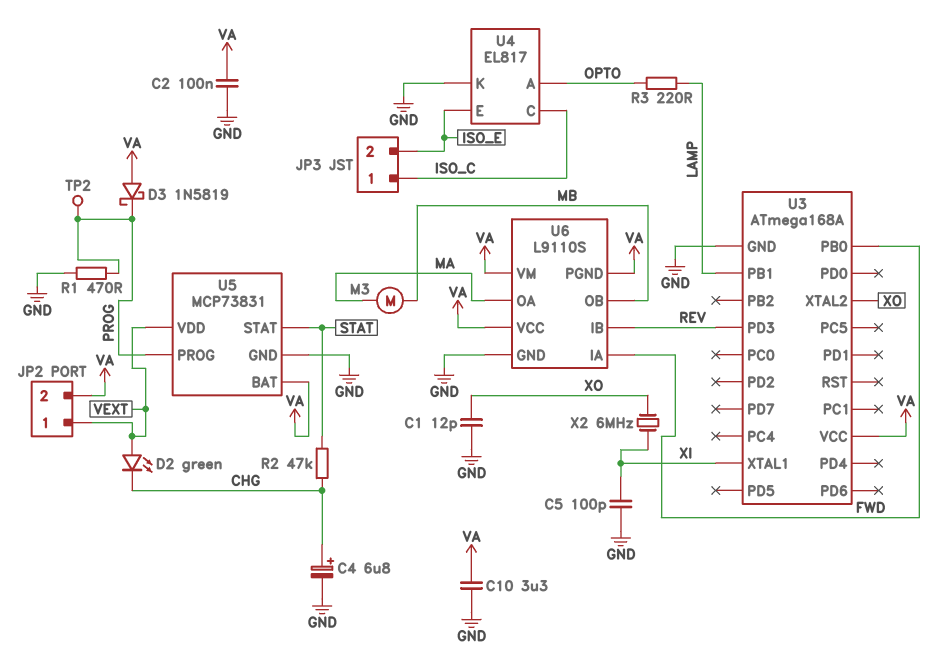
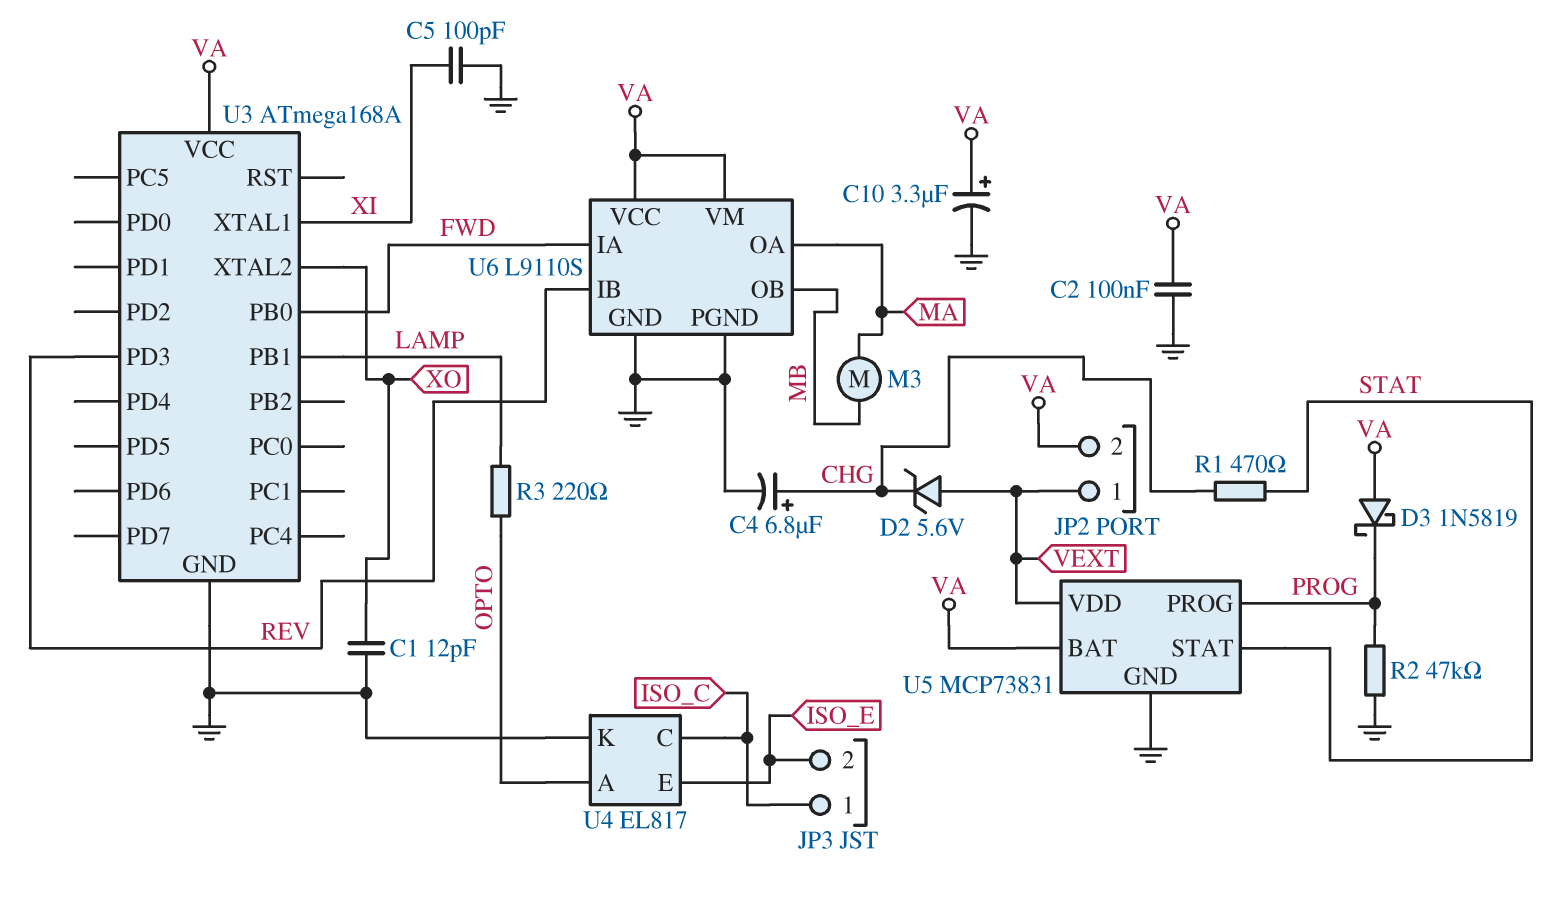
C10: 3.3uF (GND, VA) -> 3.3uF (plus VA, minus GND)
D2: LED green (A VEXT, K CHG) -> zener 5.6V (A VEXT, K CHG)
R1: 470 (GND, PROG) -> 470 (CHG, STAT)
R2: 47k (CHG, STAT) -> 47k (GND, PROG)
TP2: test point (PROG) -> none
U6 pin PGND: VA -> GND
X2: 6MHz (XI, XO) -> none

